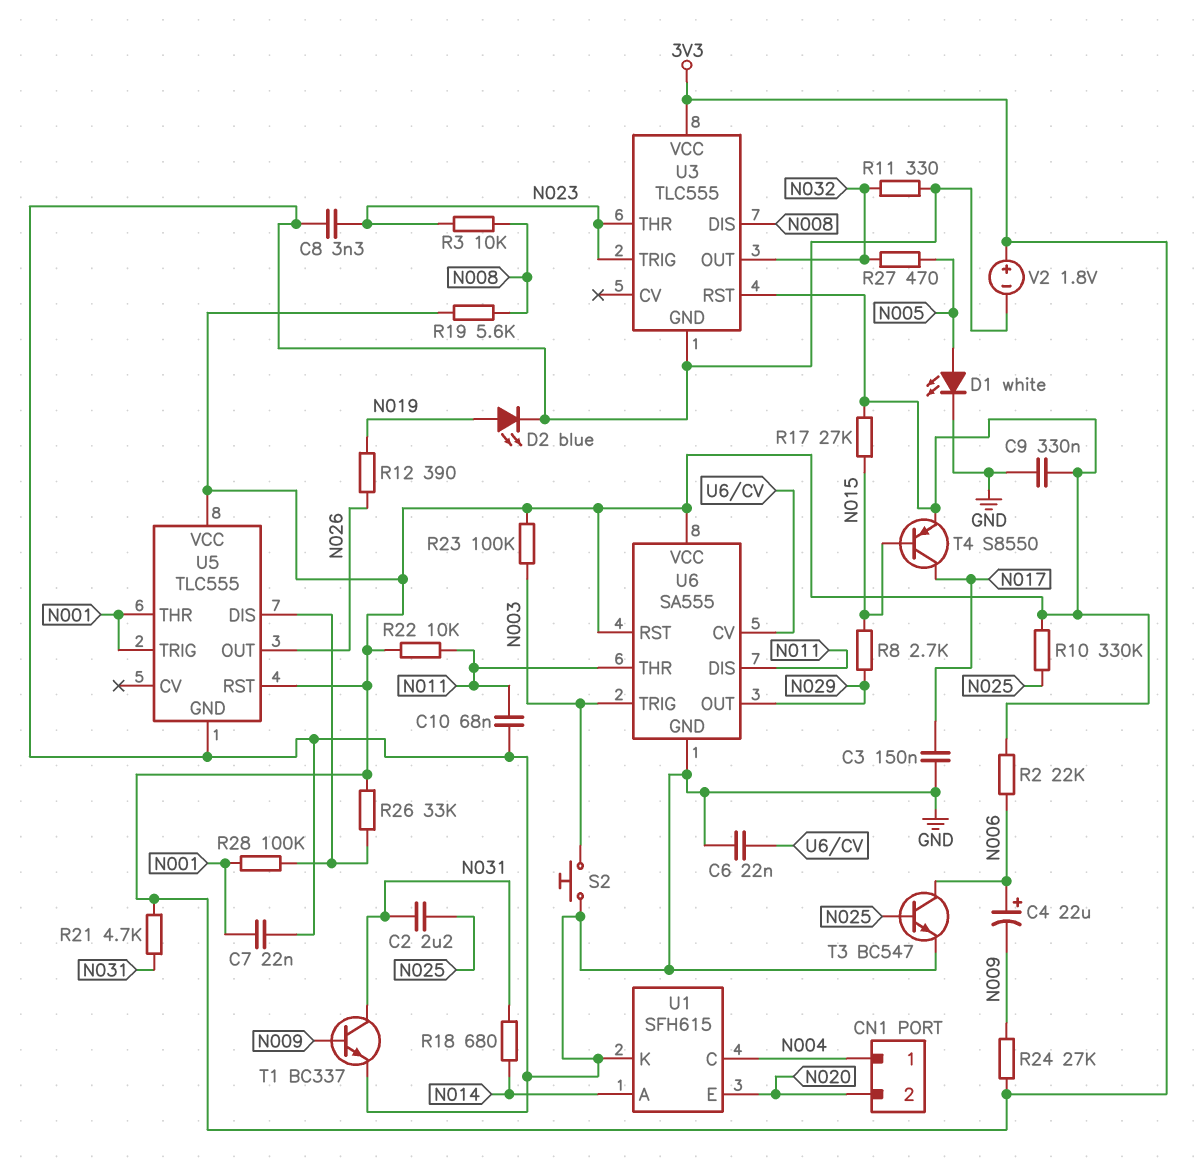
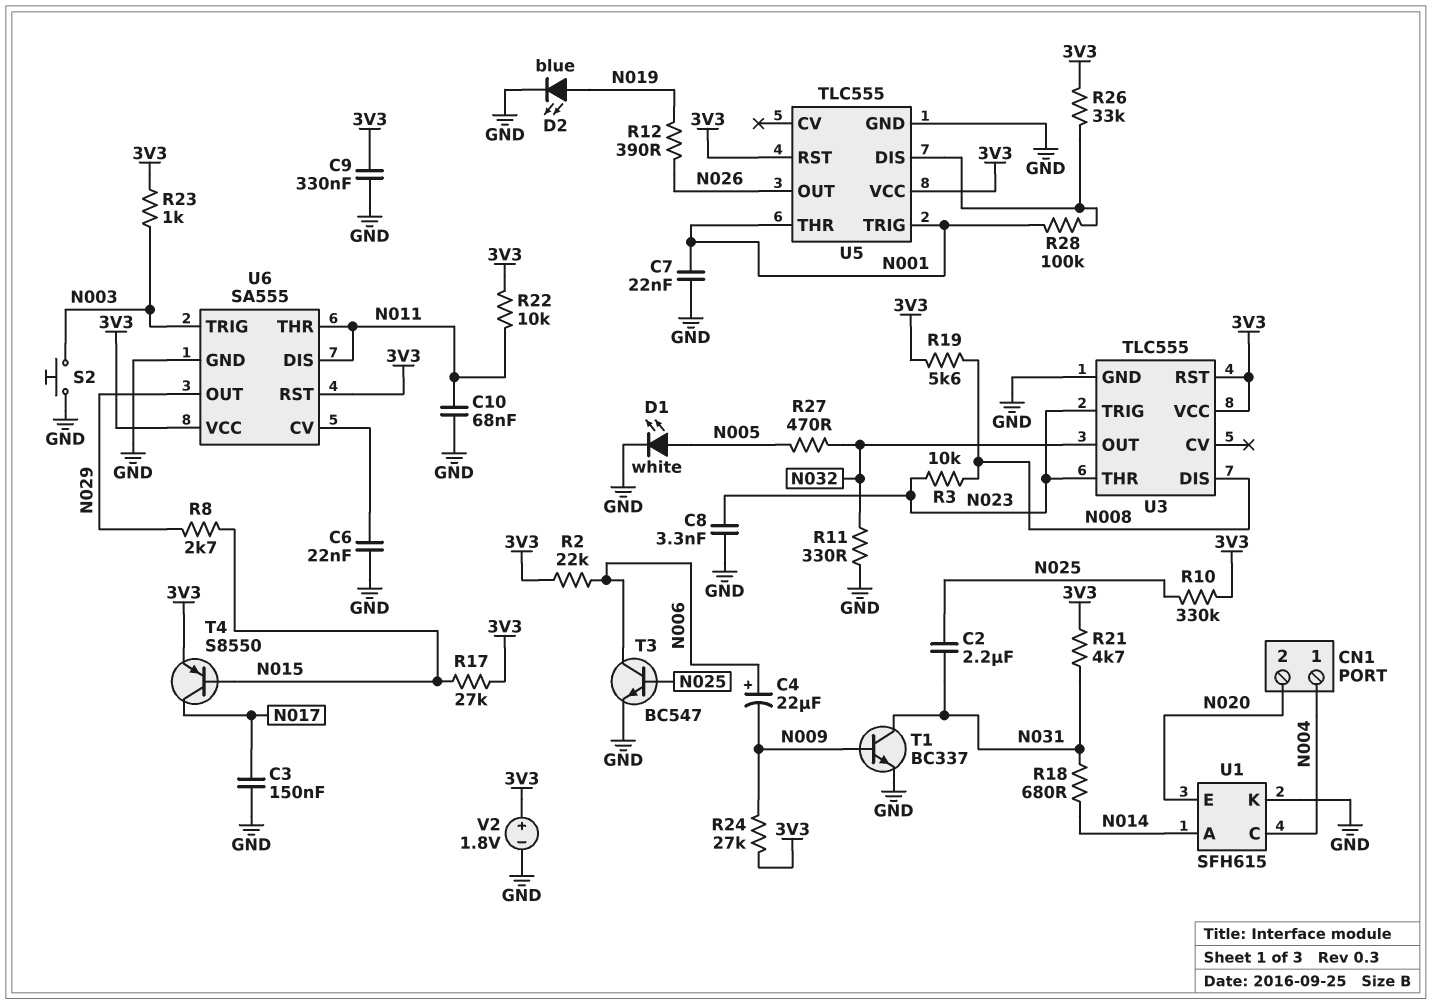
R23: 100k (3V3, N003) -> 1k (3V3, N003)

